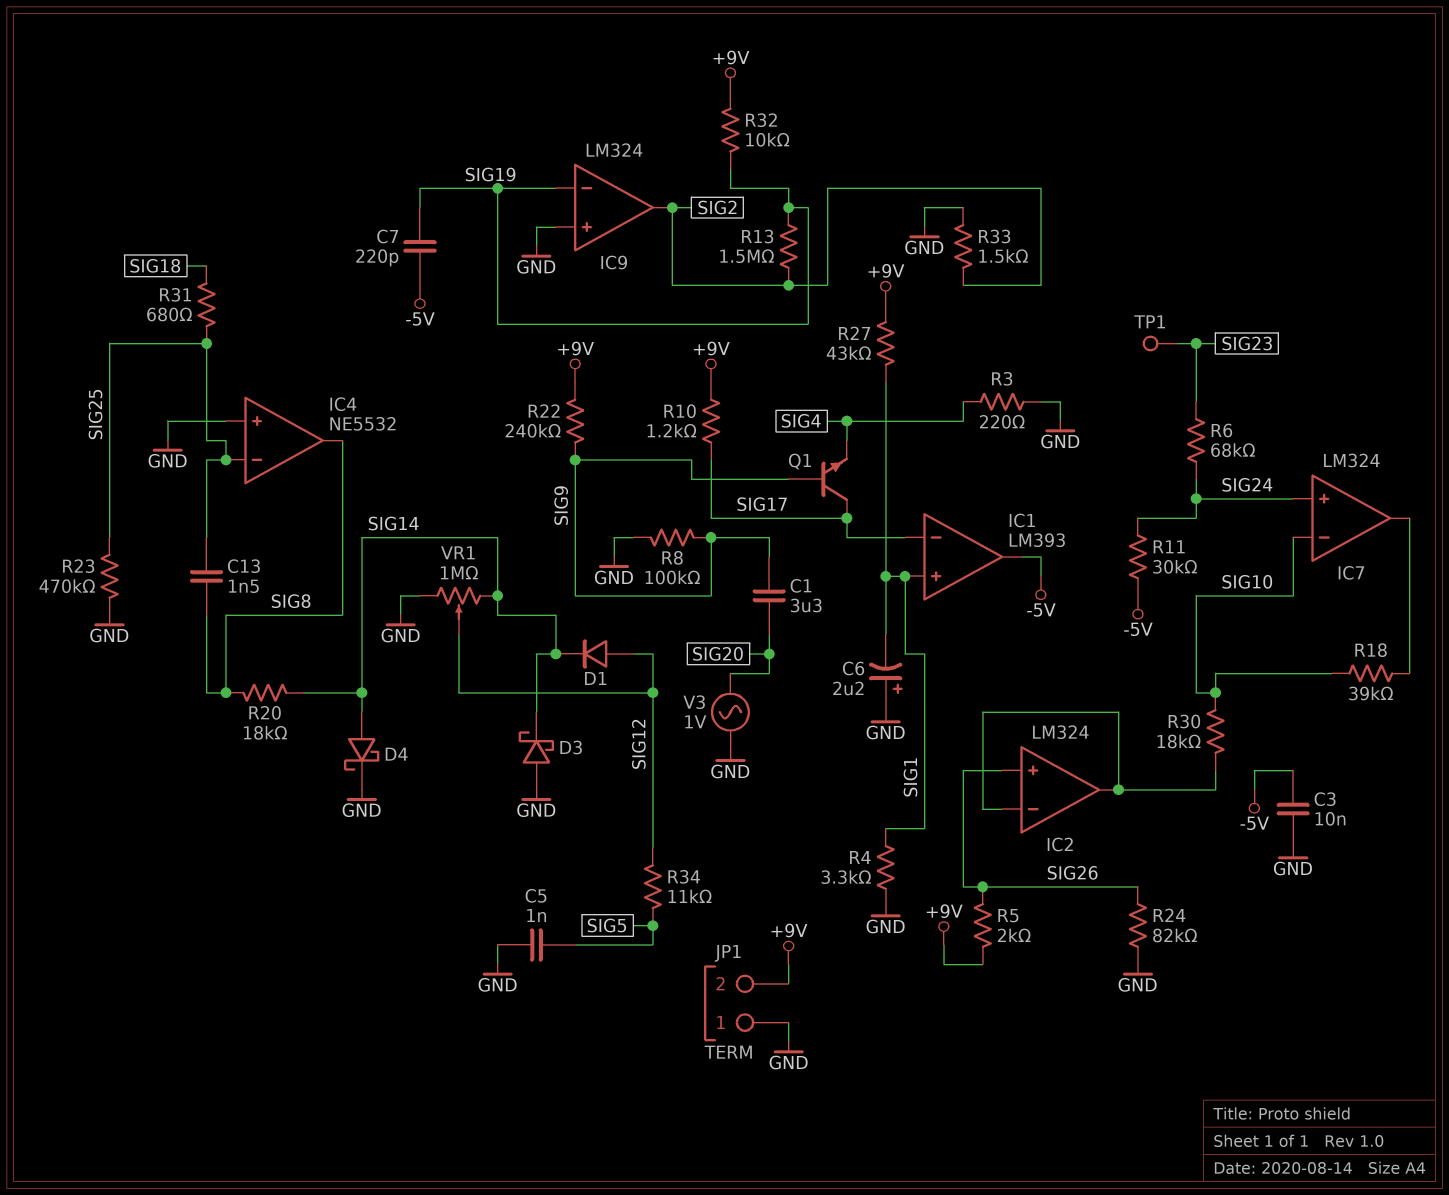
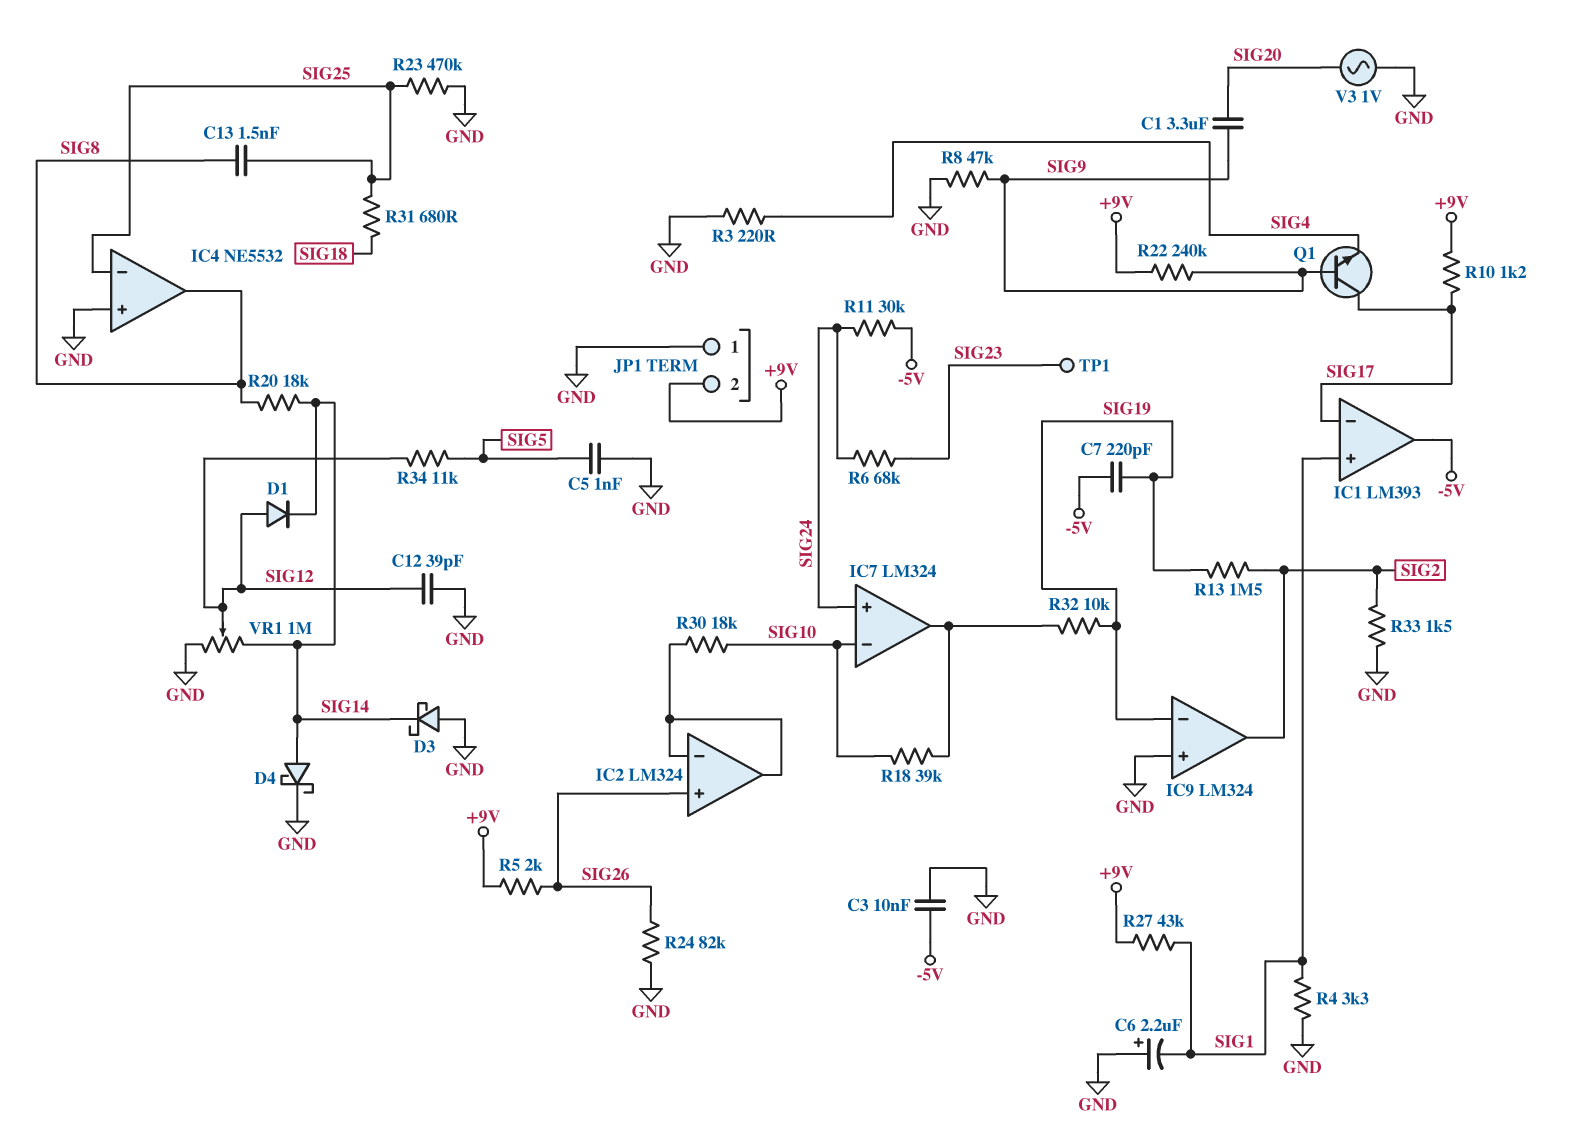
C12: none -> 39pF (GND, SIG12)
R8: 100k (GND, SIG9) -> 47k (GND, SIG9)
R32: 10k (+9V, SIG19) -> 10k (IC7/out, SIG19)

